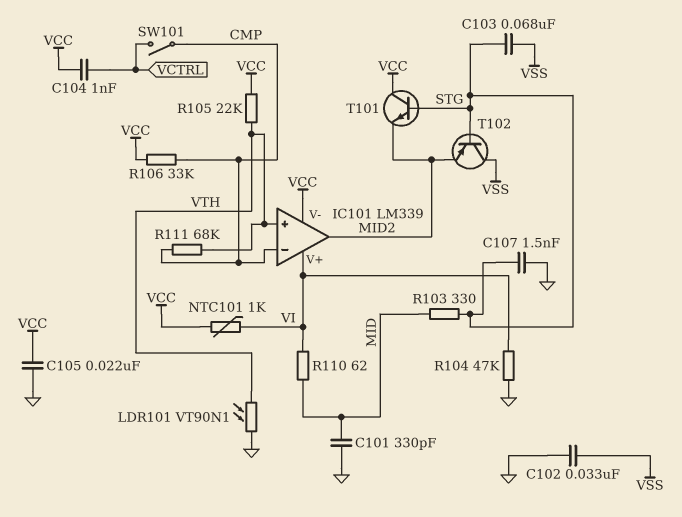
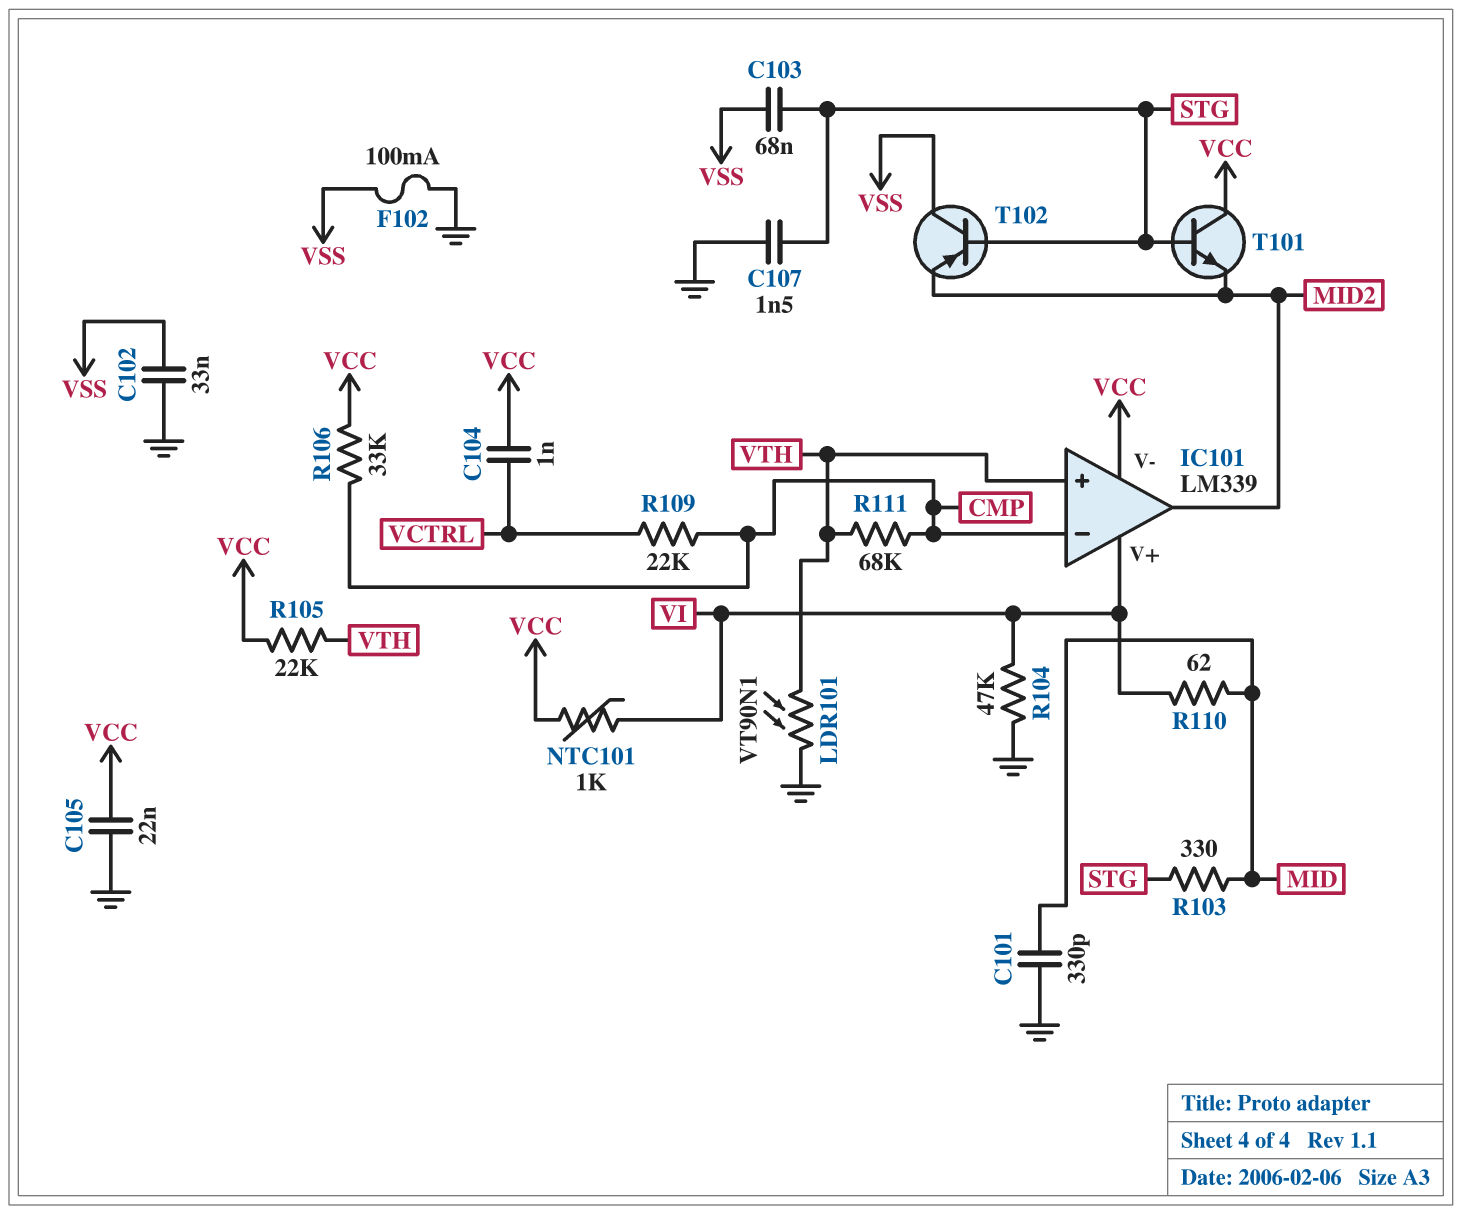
F102: none -> 100mA (GND, VSS)
R109: none -> 22k (CMP, VCTRL)
SW101: switch (CMP, VCTRL) -> none

